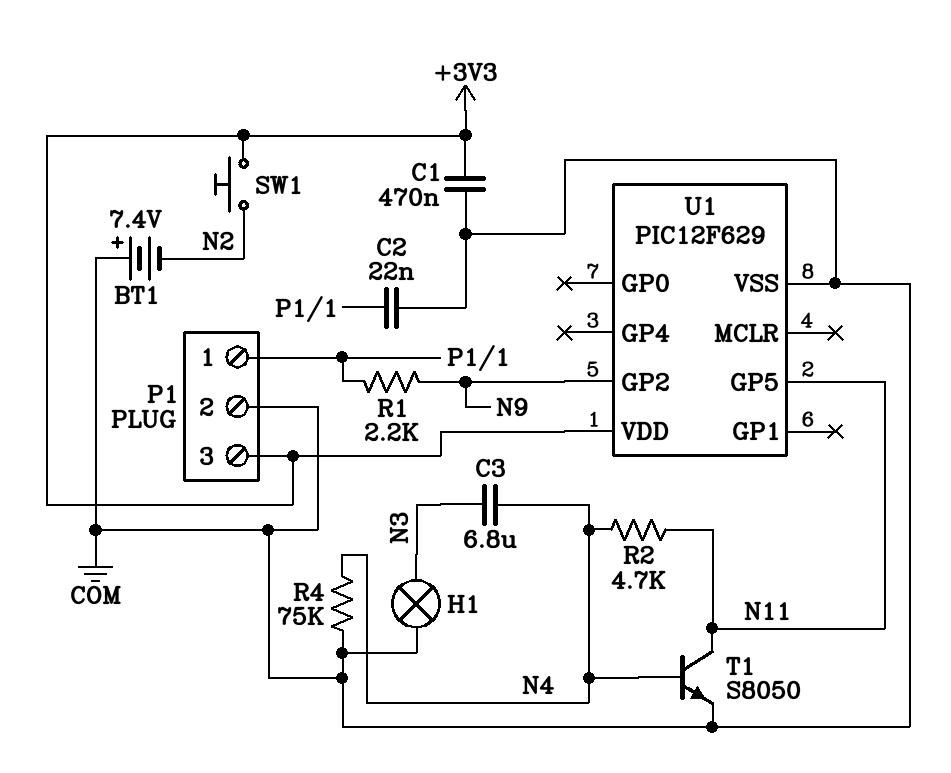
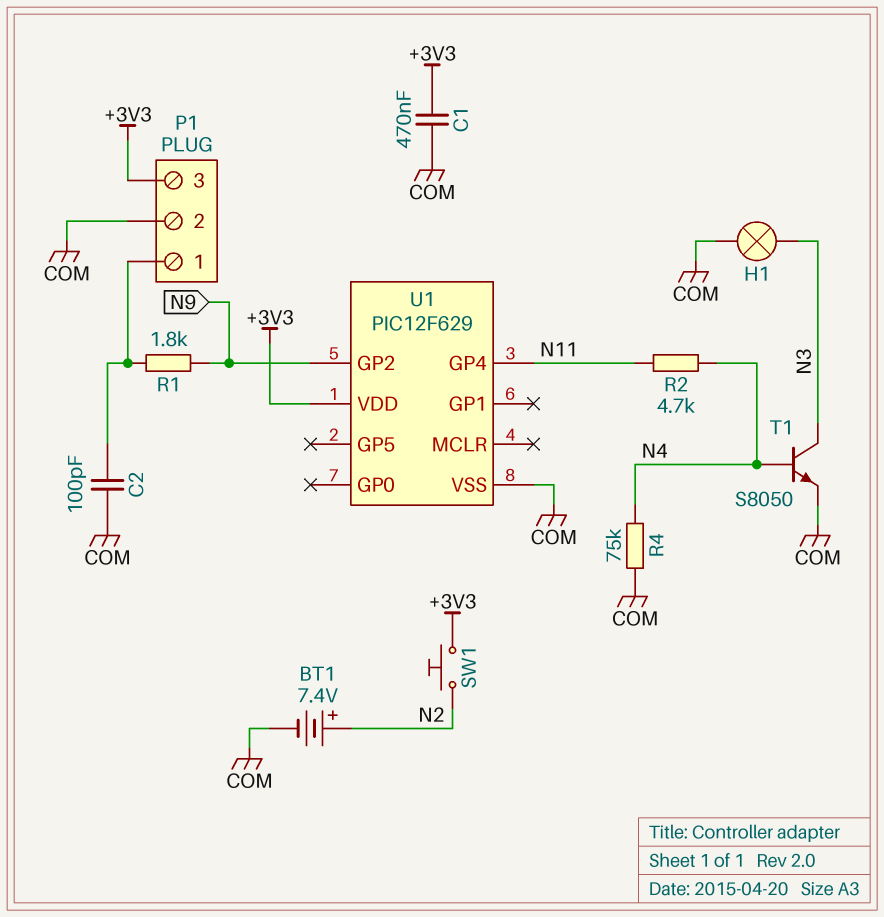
BT1: 7.4V (plus COM, minus N2) -> 7.4V (plus N2, minus COM)
C2: 22nF (COM, P1/1) -> 100pF (COM, P1/1)
C3: 6.8uF (N3, N4) -> none
R1: 2.2k (N9, P1/1) -> 1.8k (N9, P1/1)
T1: NPN S8050 (B N4, C N11, E COM) -> NPN S8050 (B N4, C N3, E COM)
U1 pin GP4: none -> N11
U1 pin GP5: N11 -> none

